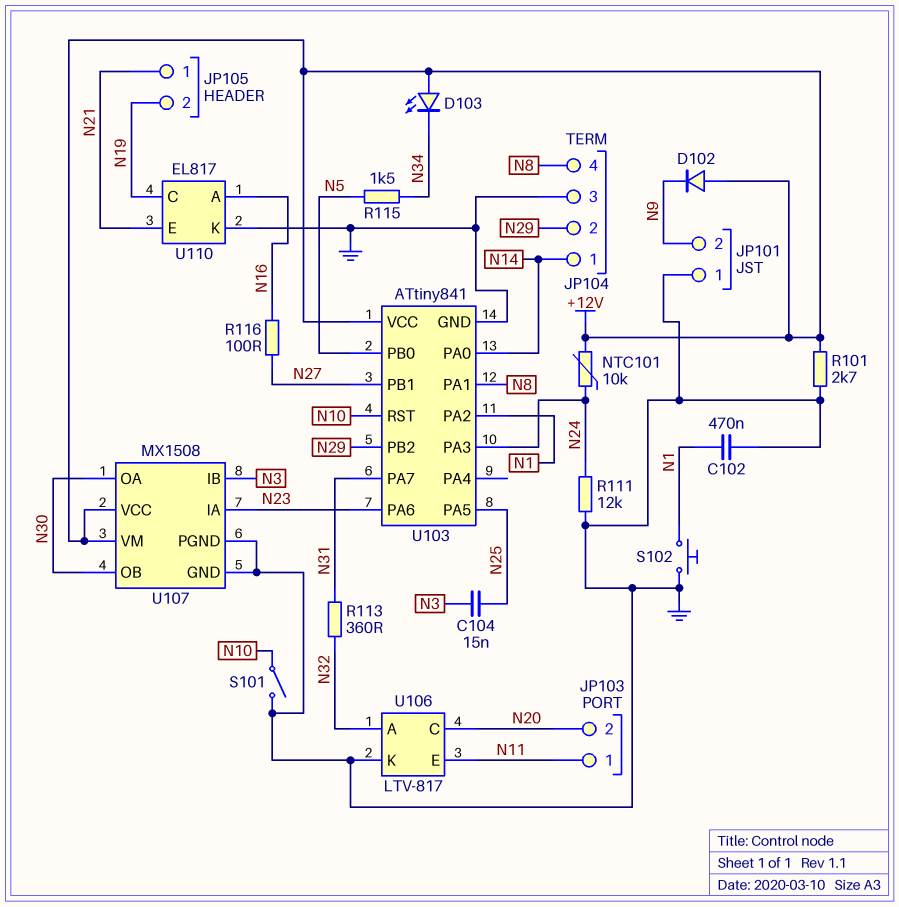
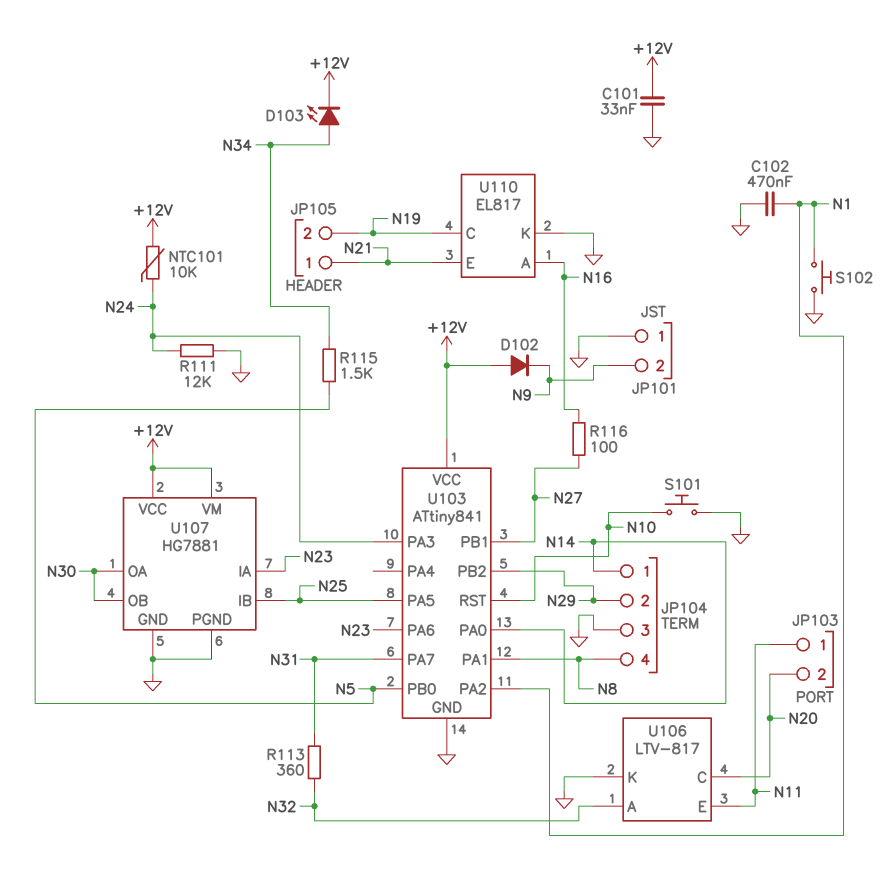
C101: none -> 33nF (+12V, GND)
C104: 15nF (N3, N25) -> none
D103: LED (A +12V, K N34) -> LED (A N34, K +12V)
R101: 2.7k (+12V, GND) -> none
S101: switch (GND, N10) -> button (GND, N10)
U107: MX1508 -> HG7881
U107 pin IB: N3 -> N25

